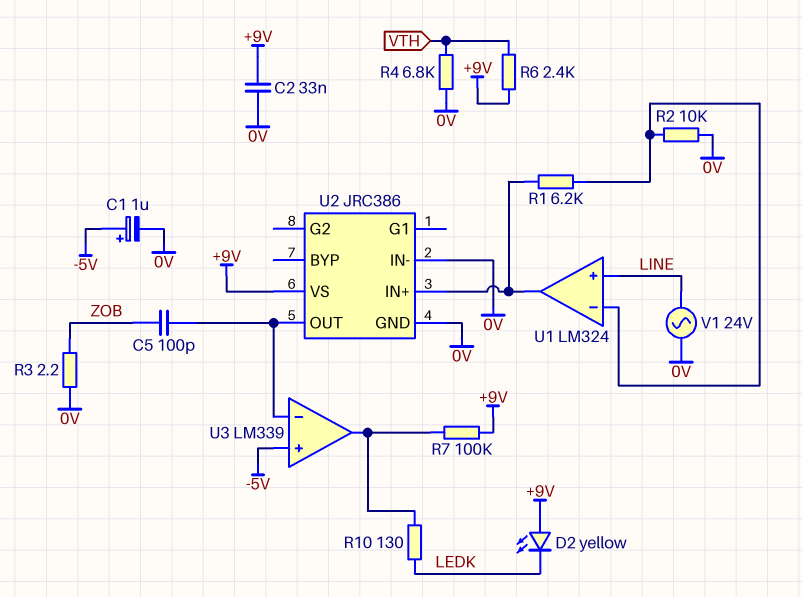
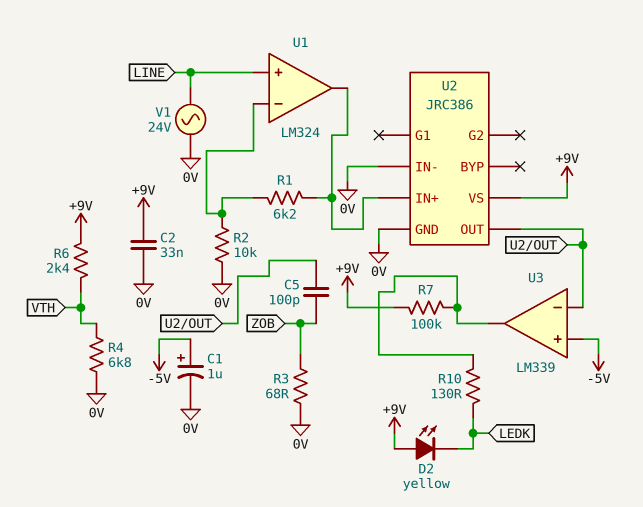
R3: 2.2 (0V, ZOB) -> 68 (0V, ZOB)

